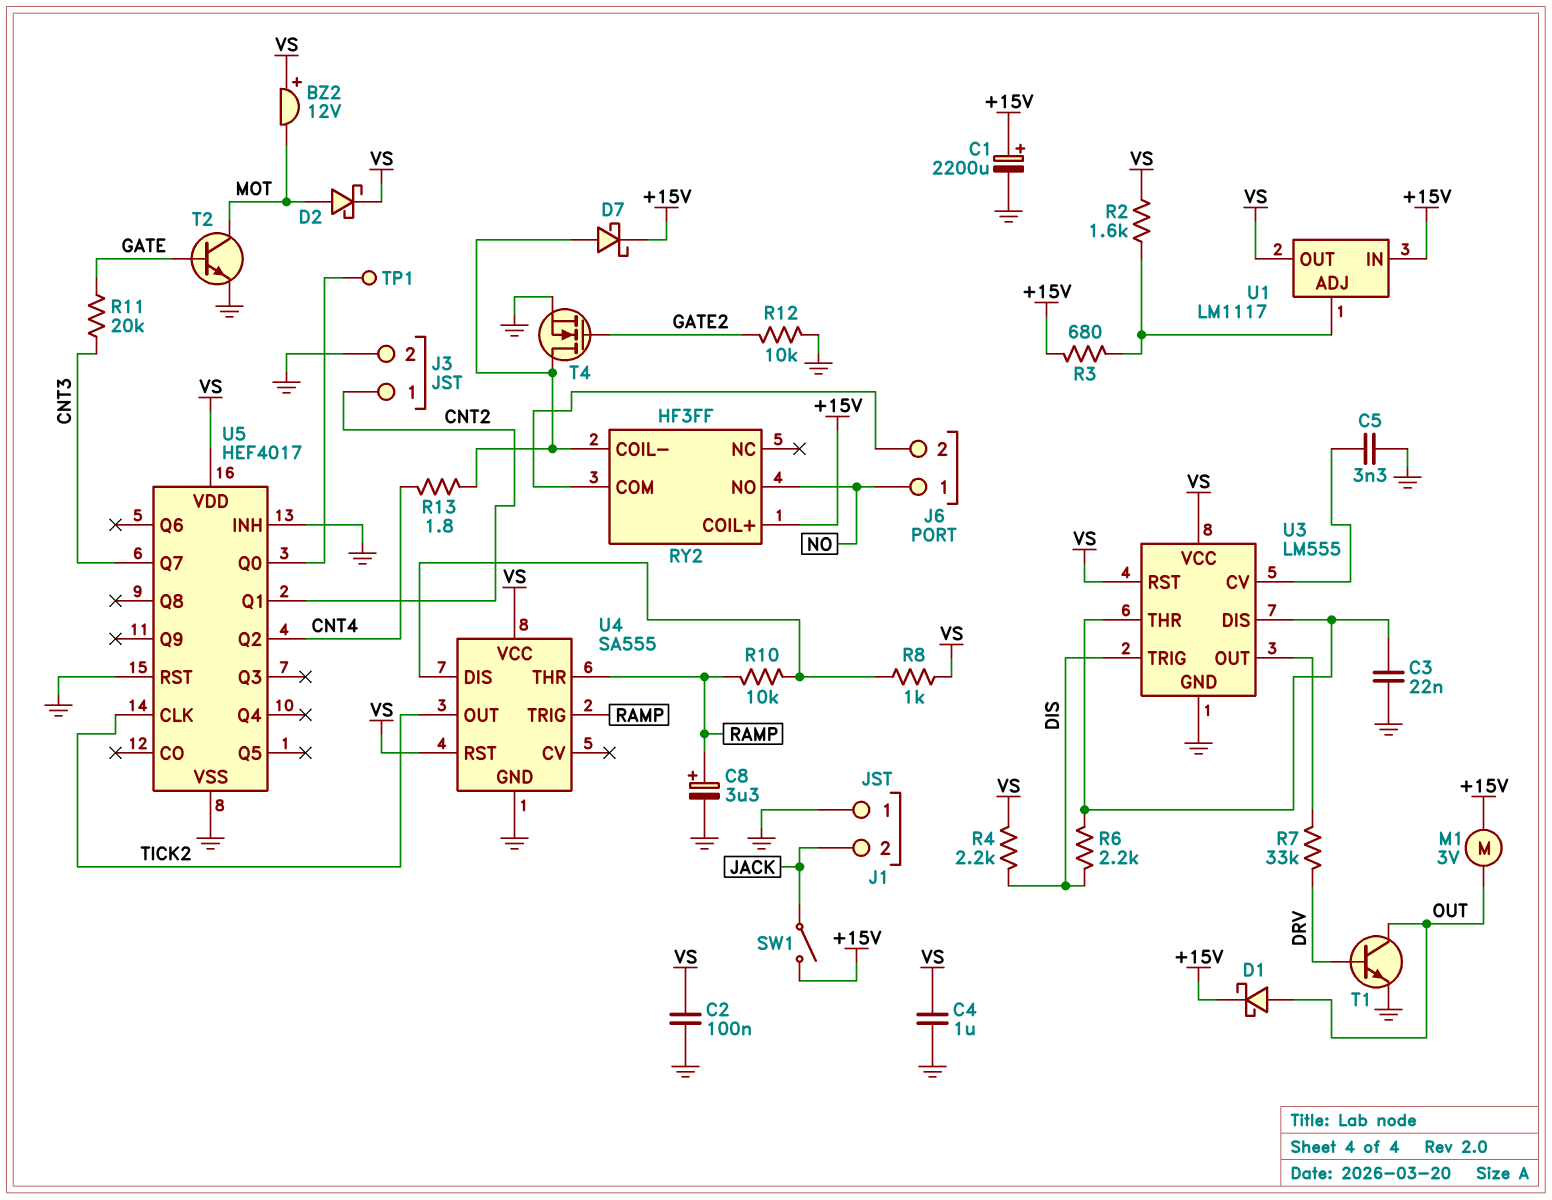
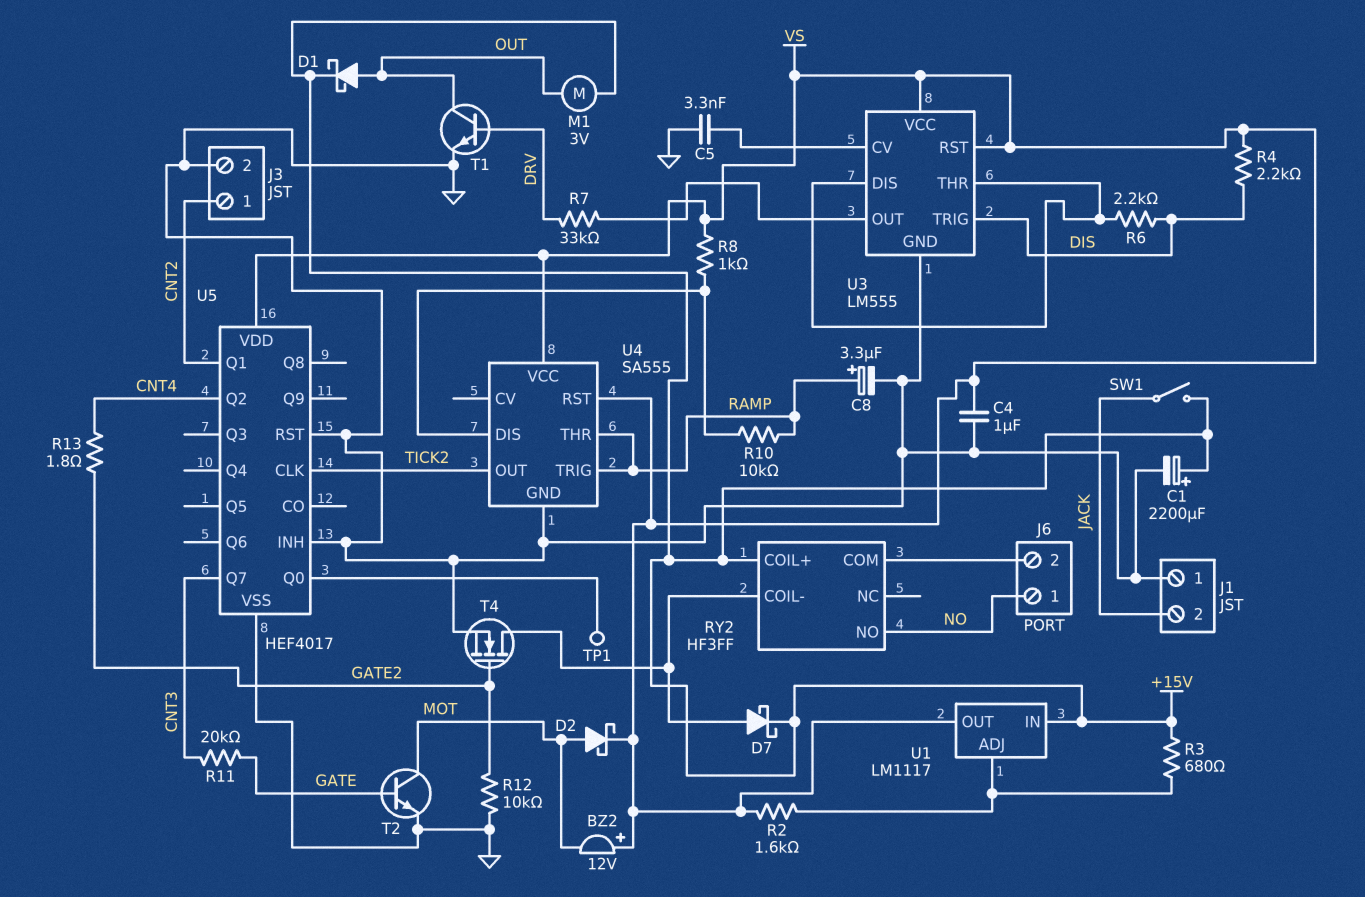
C2: 100nF (GND, VS) -> none
C3: 22nF (GND, U3/DIS) -> none
R13: 1.8 (CNT4, RY2/COIL-) -> 1.8 (CNT4, GATE2)

